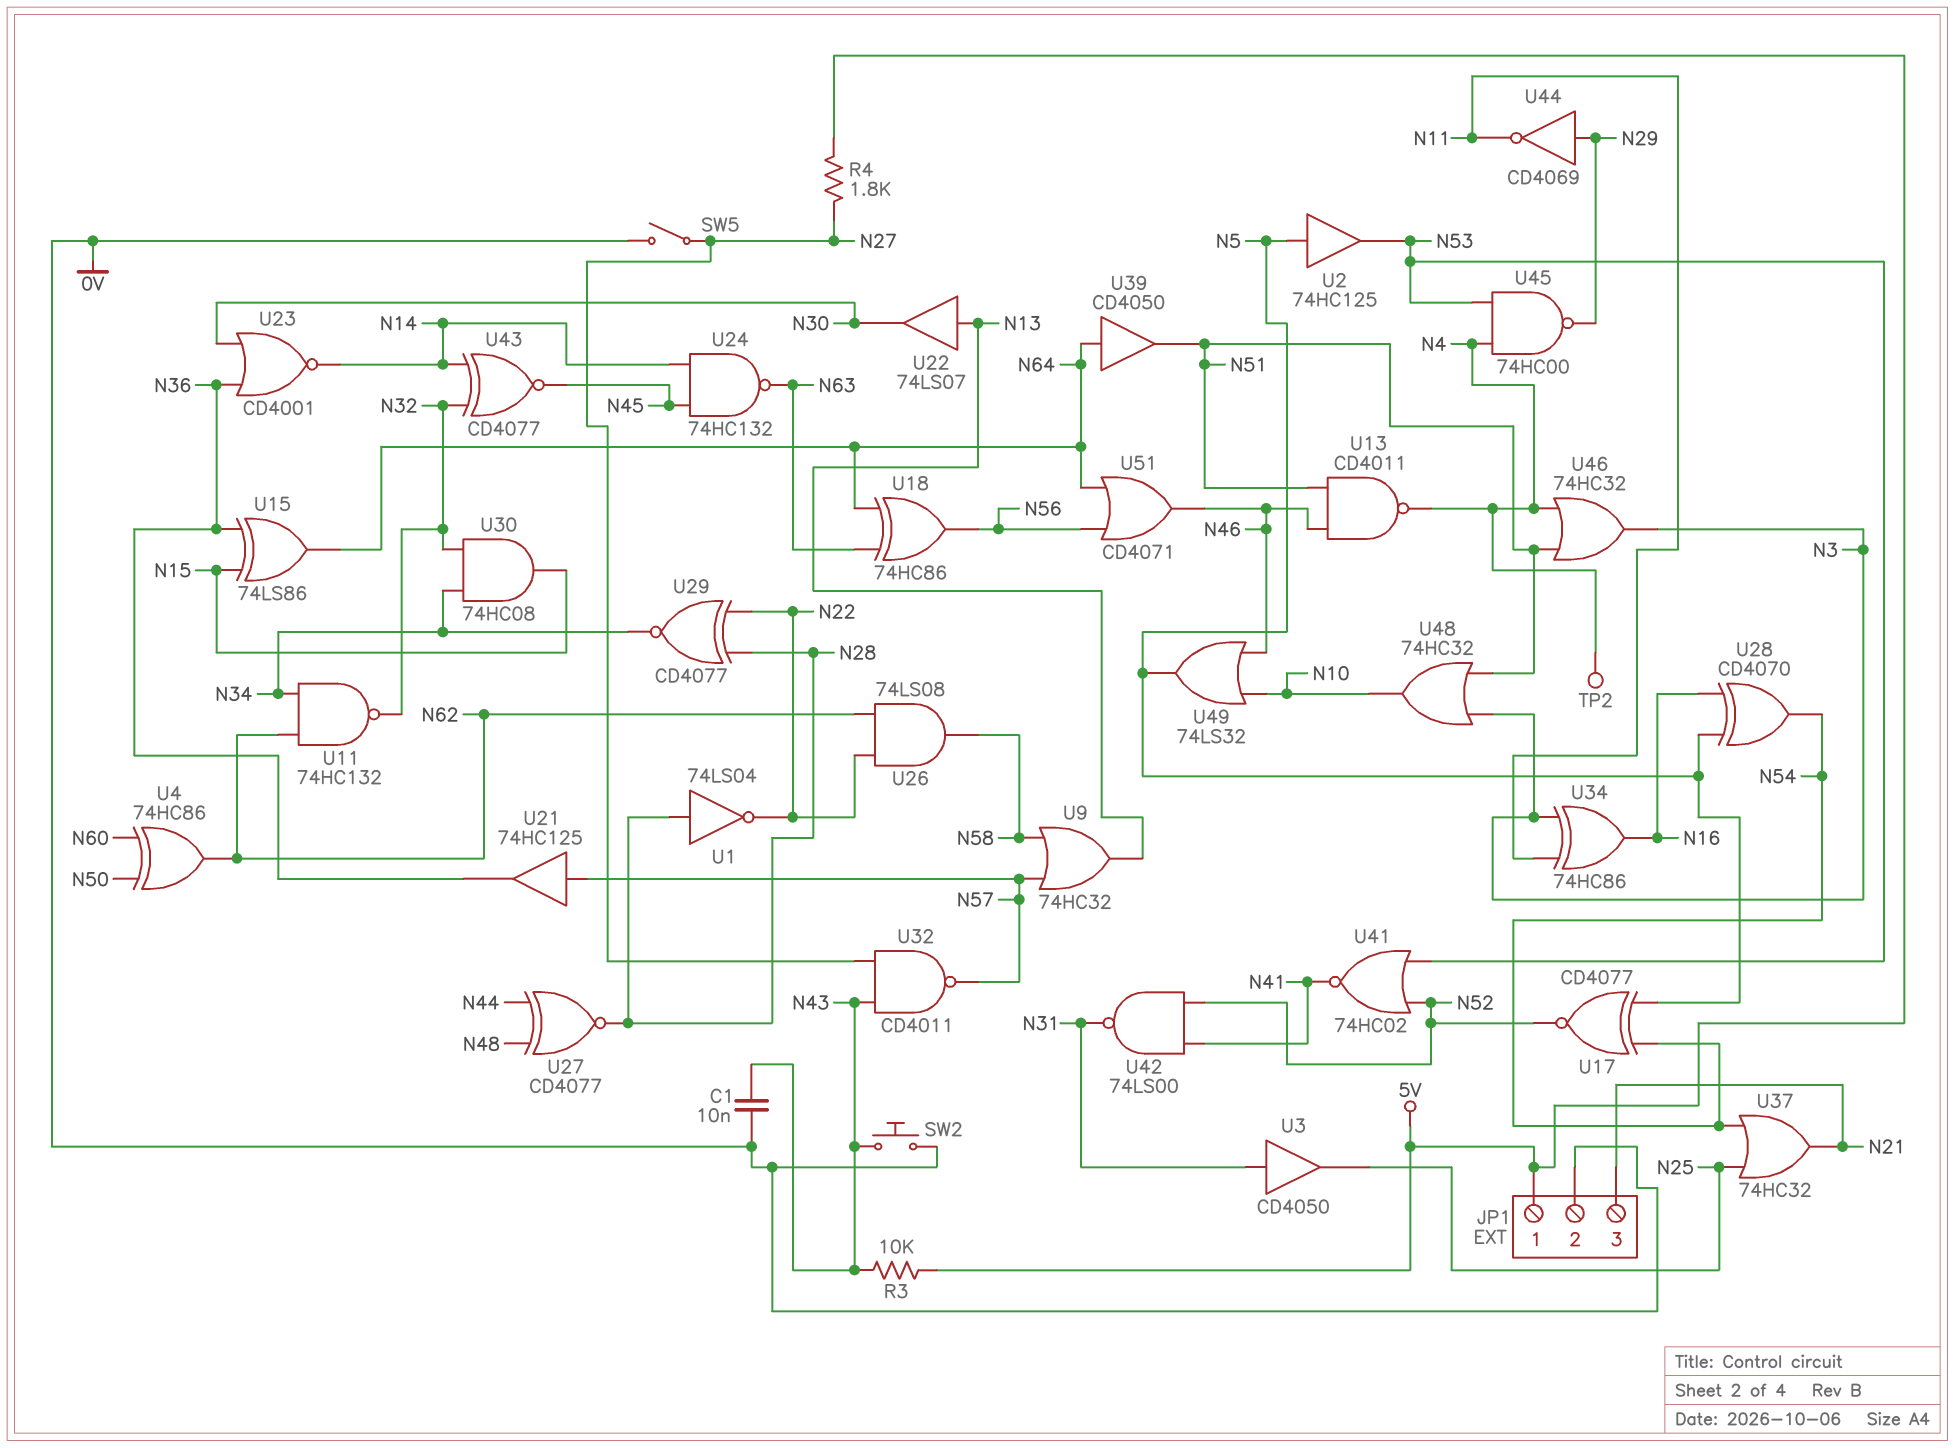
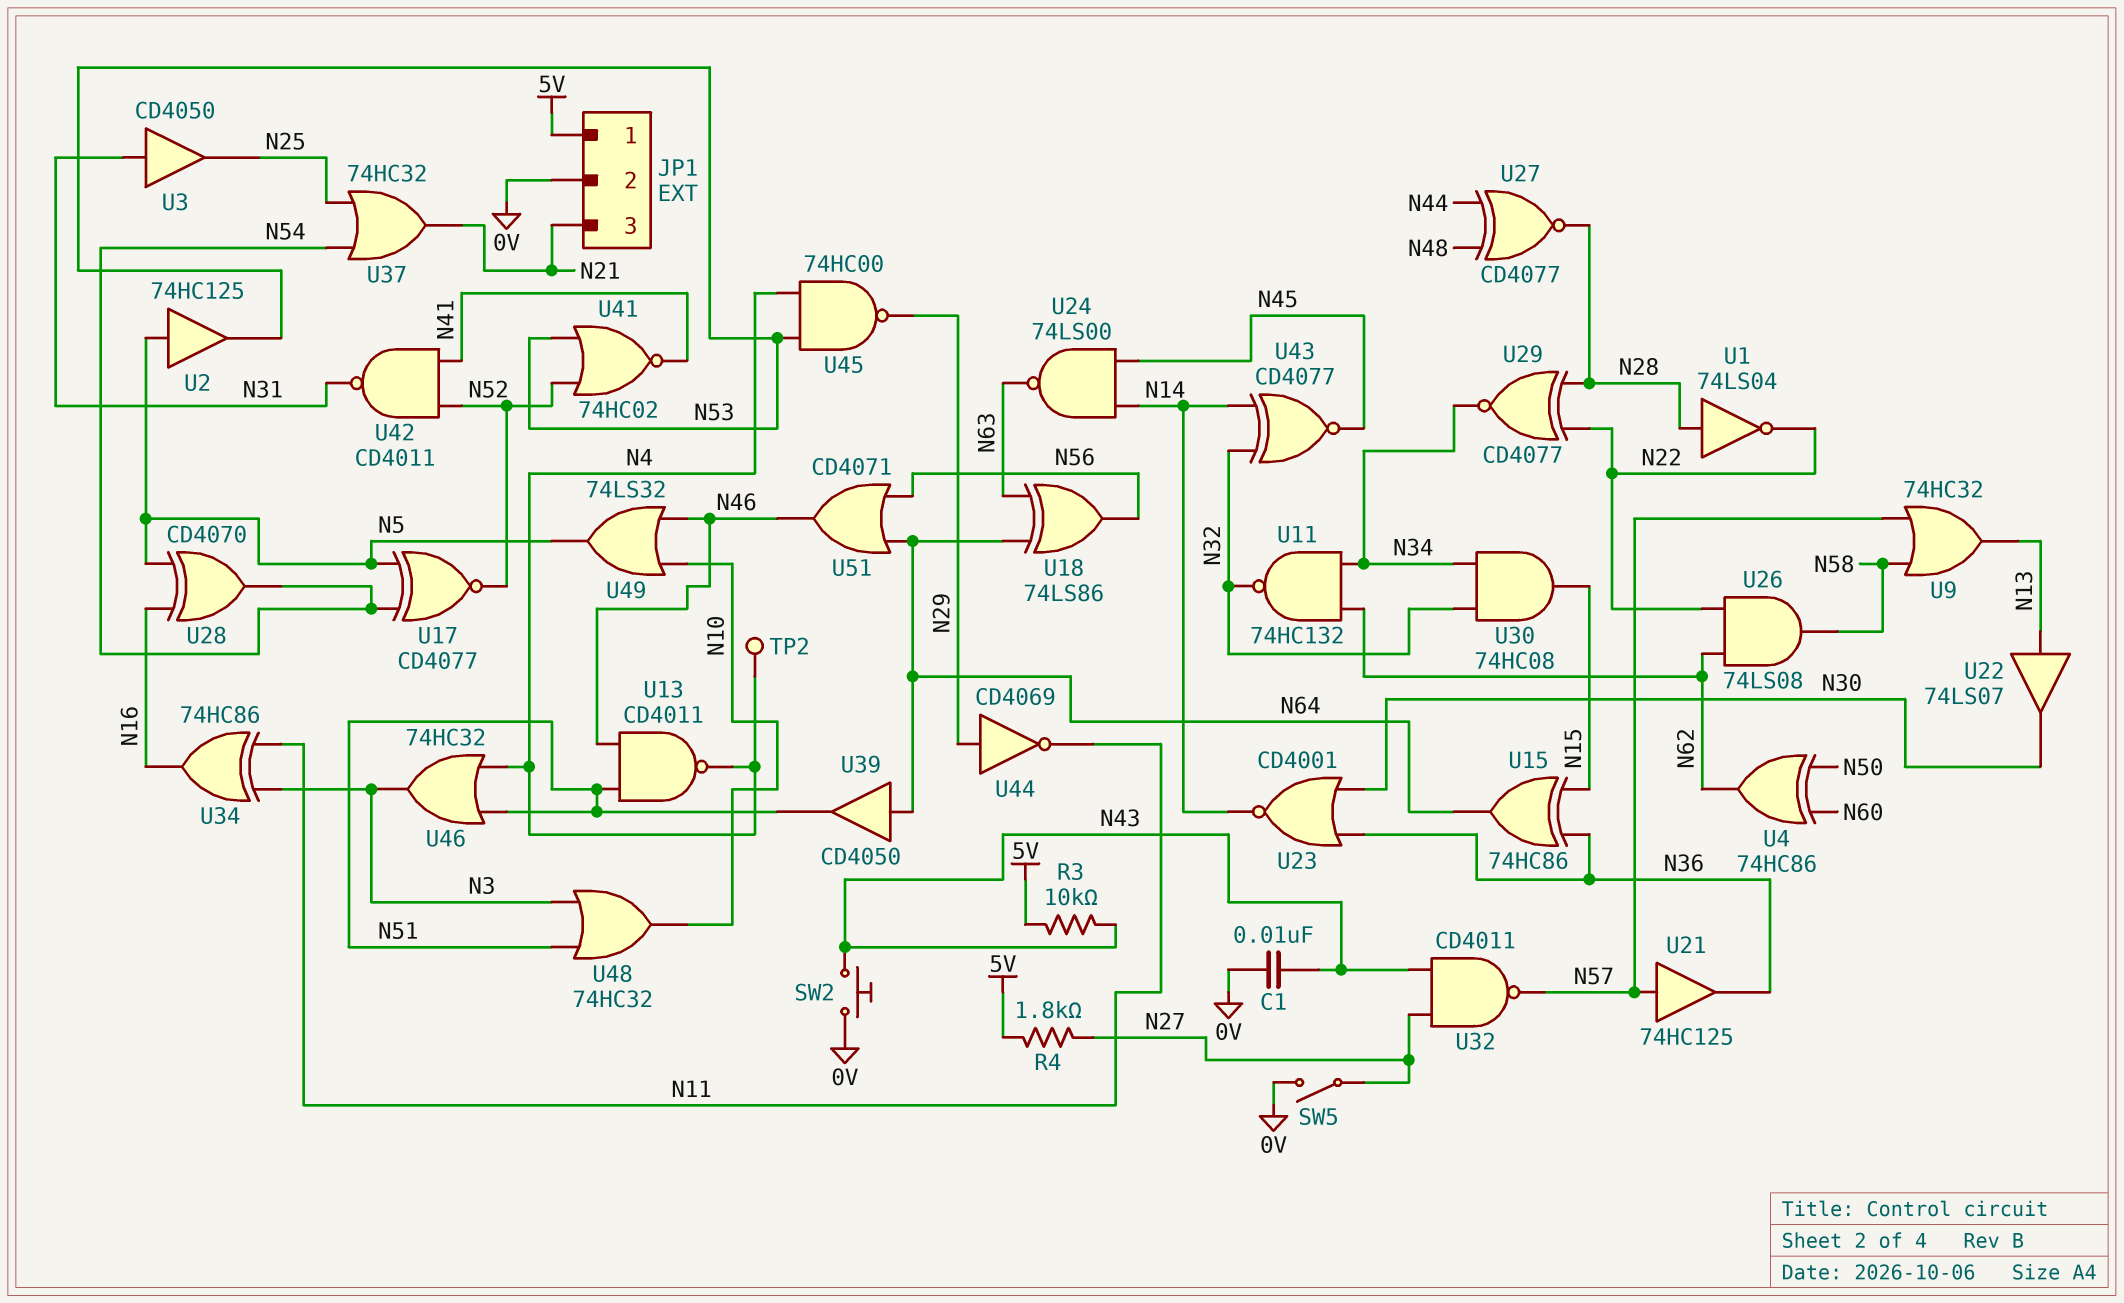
U15: XOR 74LS86 (in N15, in N36, out N64) -> XOR 74HC86 (in N15, in N36, out N64)
U18: XOR 74HC86 (in N63, in N64, out N56) -> XOR 74LS86 (in N63, in N64, out N56)
U24: NAND 74HC132 (in N14, in N45, out N63) -> NAND 74LS00 (in N14, in N45, out N63)
U42: NAND 74LS00 (in N41, in N52, out N31) -> NAND CD4011 (in N41, in N52, out N31)

